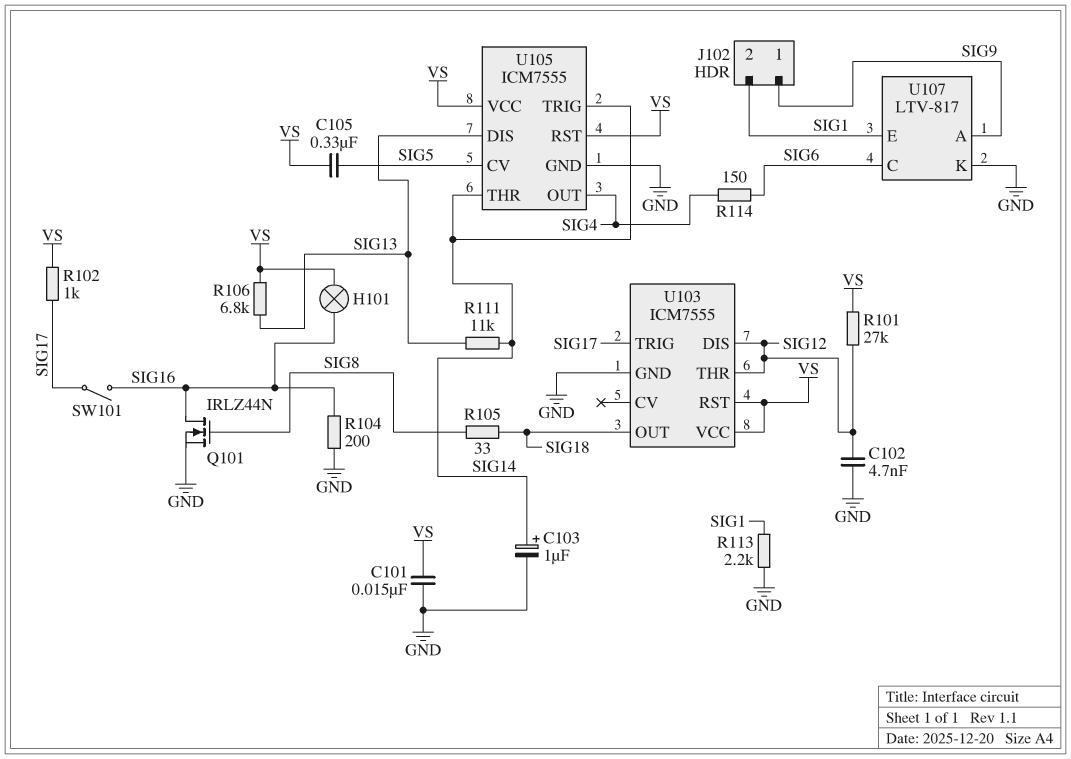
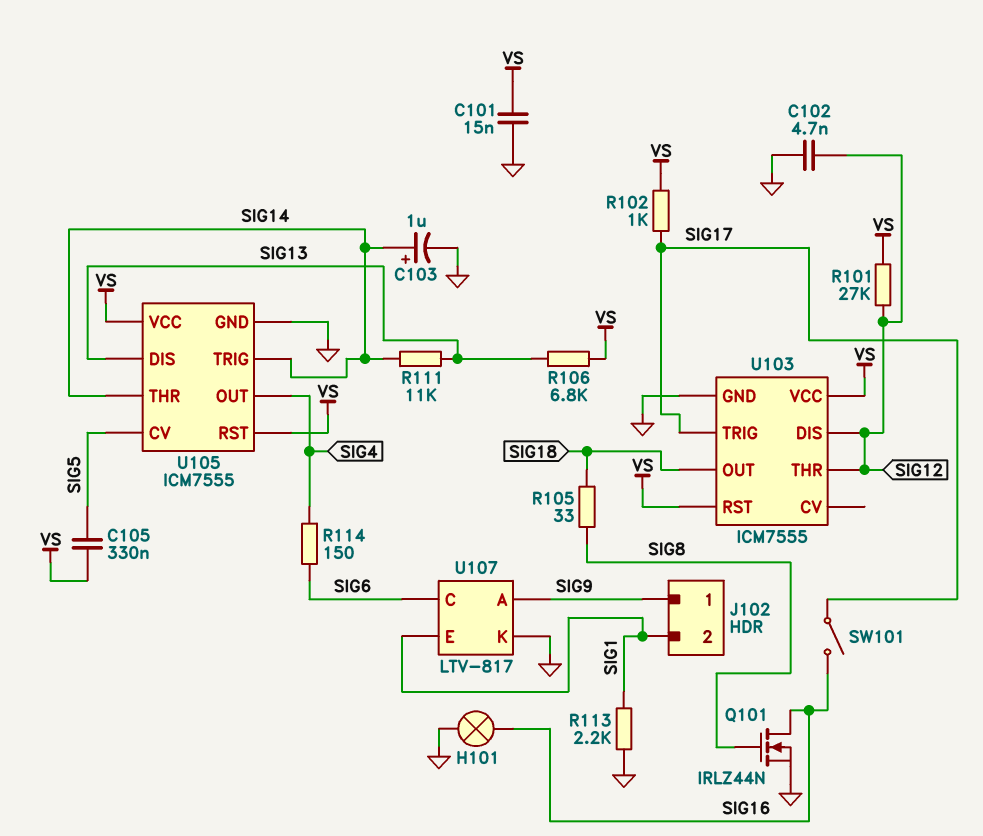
H101: lamp (SIG16, VS) -> lamp (GND, SIG16)
R104: 200 (GND, SIG16) -> none

